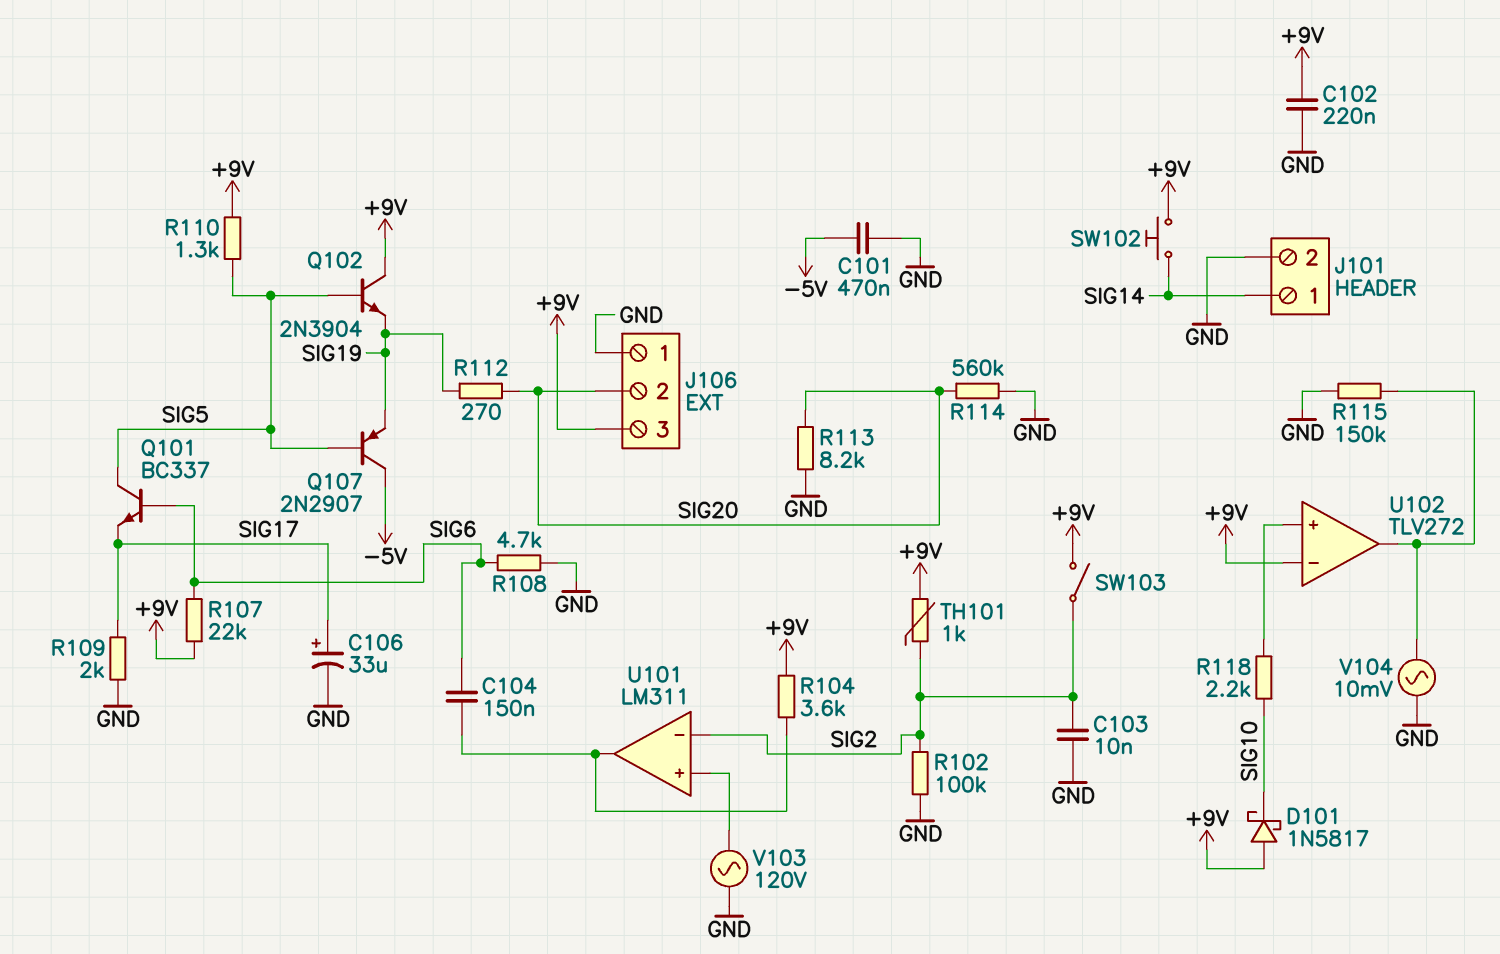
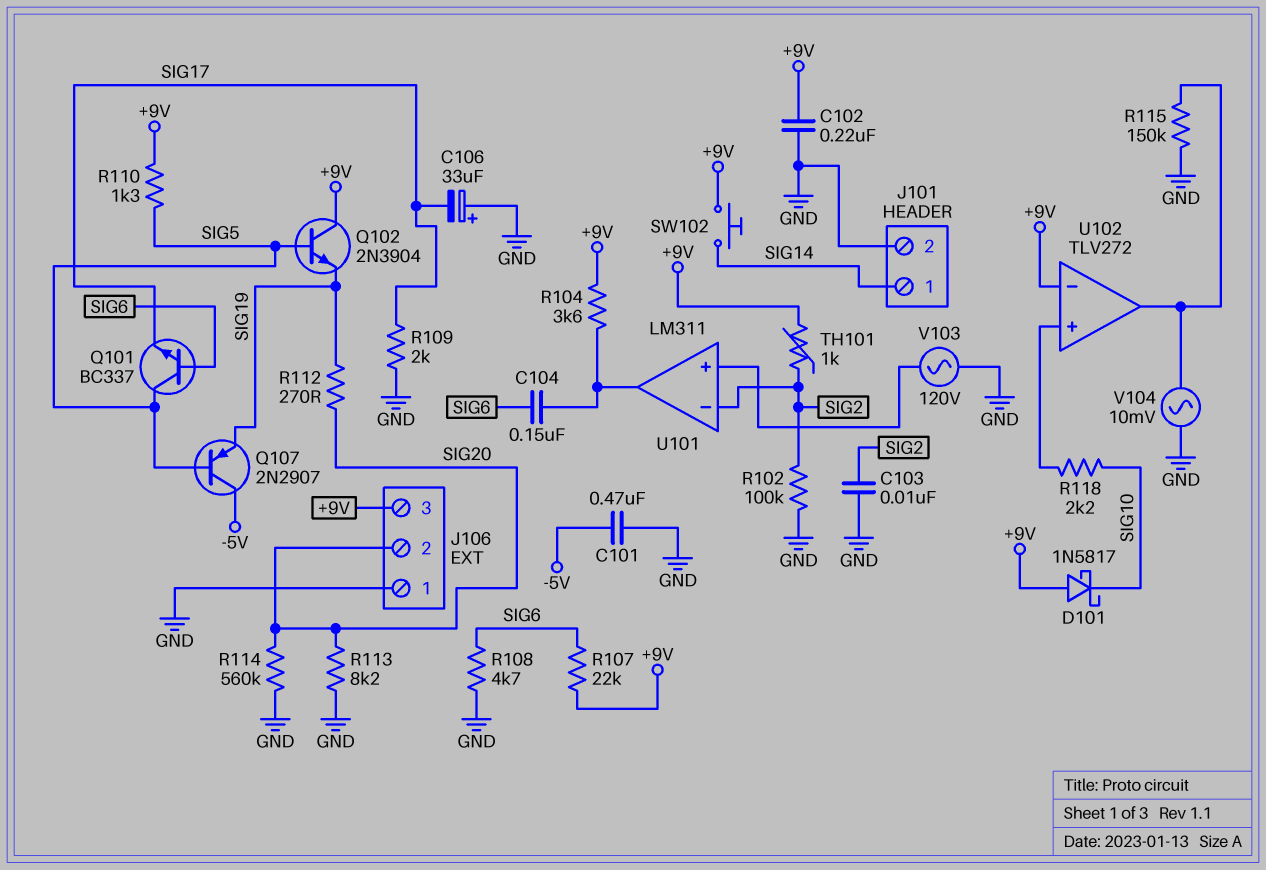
C106: 33uF (plus SIG17, minus GND) -> 33uF (plus GND, minus SIG17)
SW103: switch (+9V, SIG2) -> none

